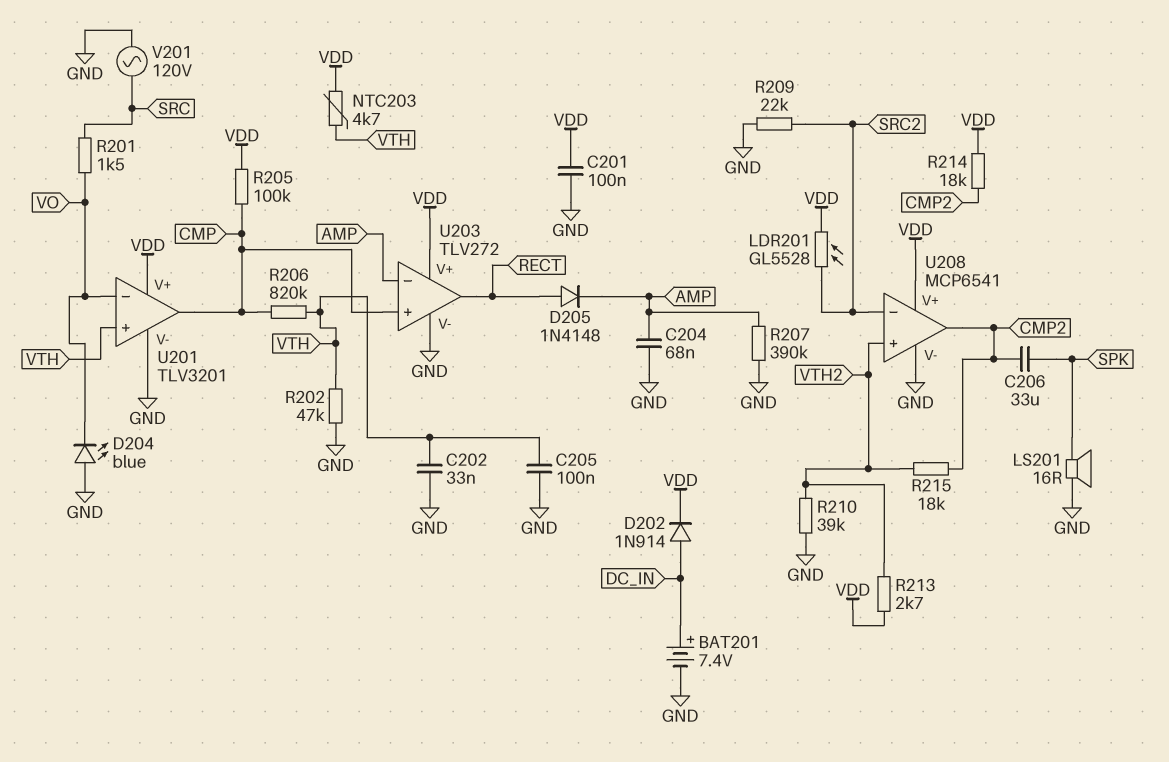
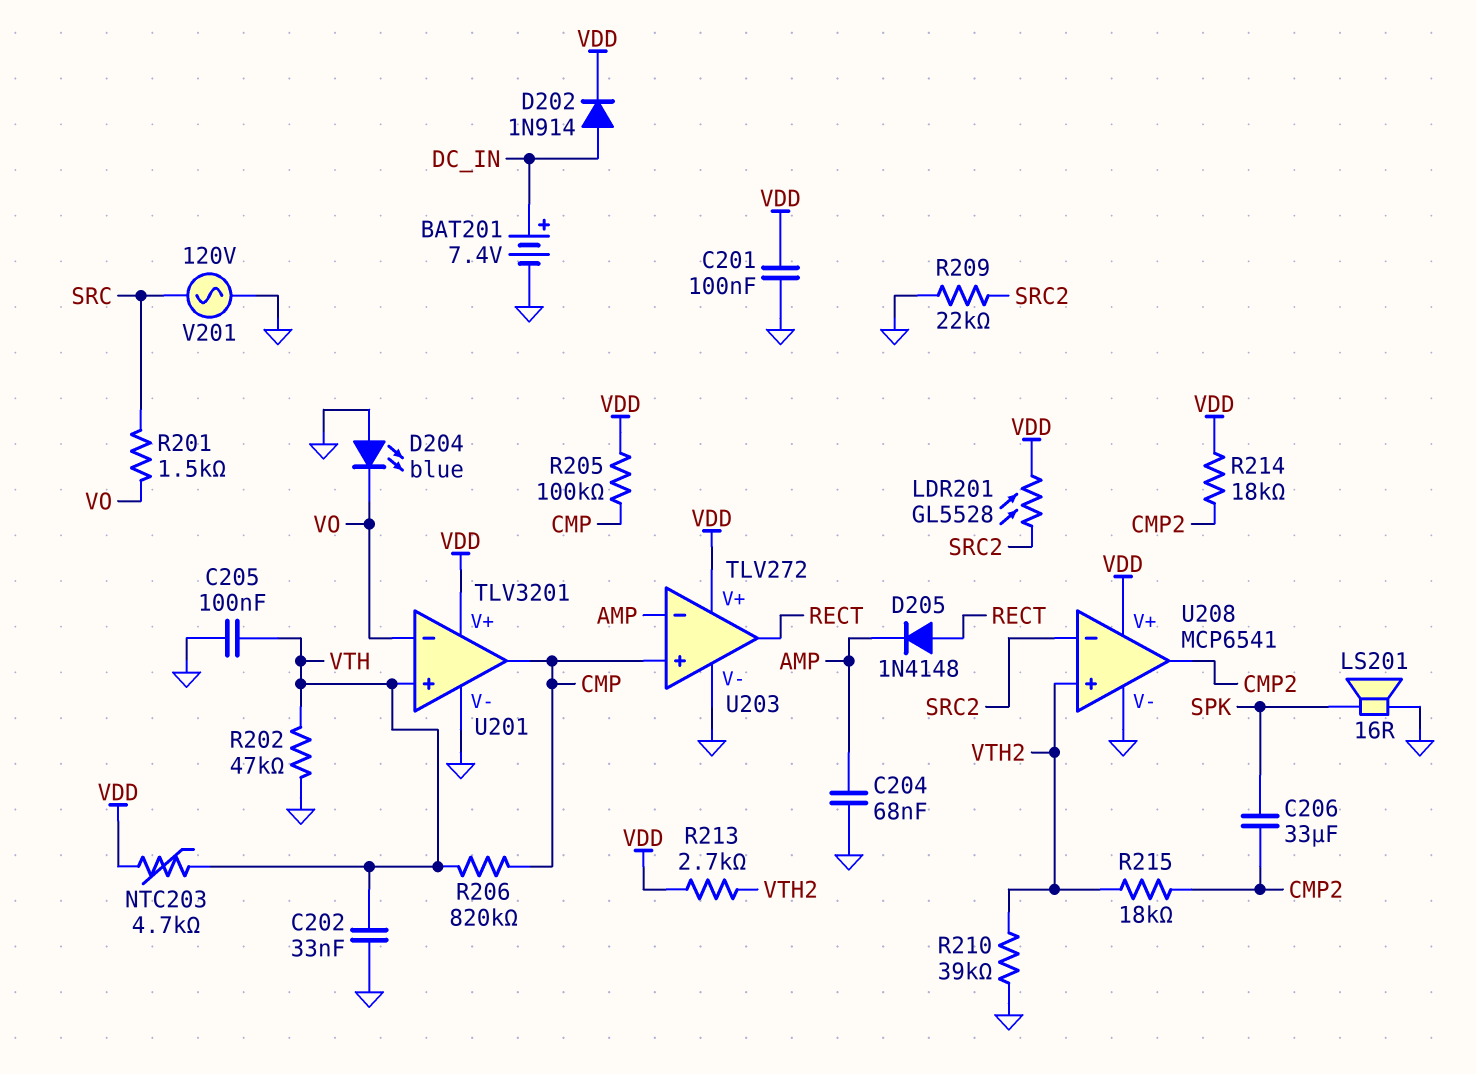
R207: 390k (AMP, GND) -> none

